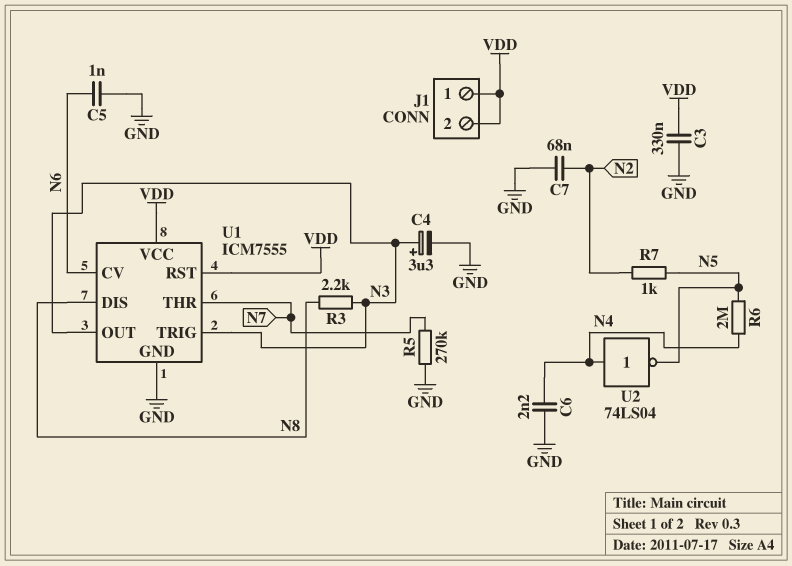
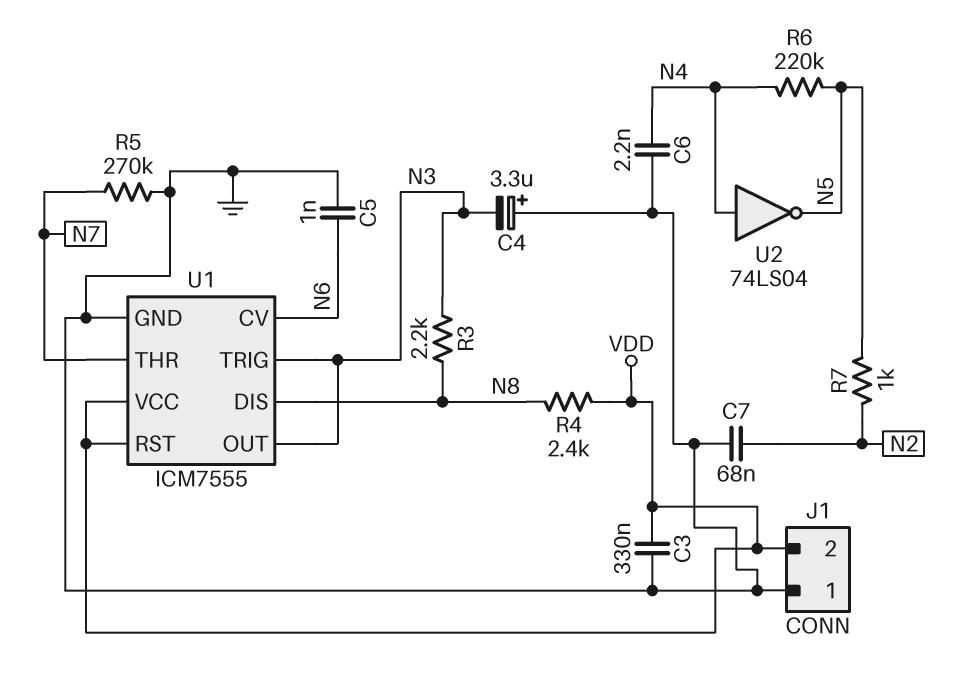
C4: 3.3uF (plus N3, minus GND) -> 3.3uF (plus GND, minus N3)
J1 pin 1: VDD -> GND
R4: none -> 2.4k (N8, VDD)
R6: 2M (N4, N5) -> 220k (N4, N5)

